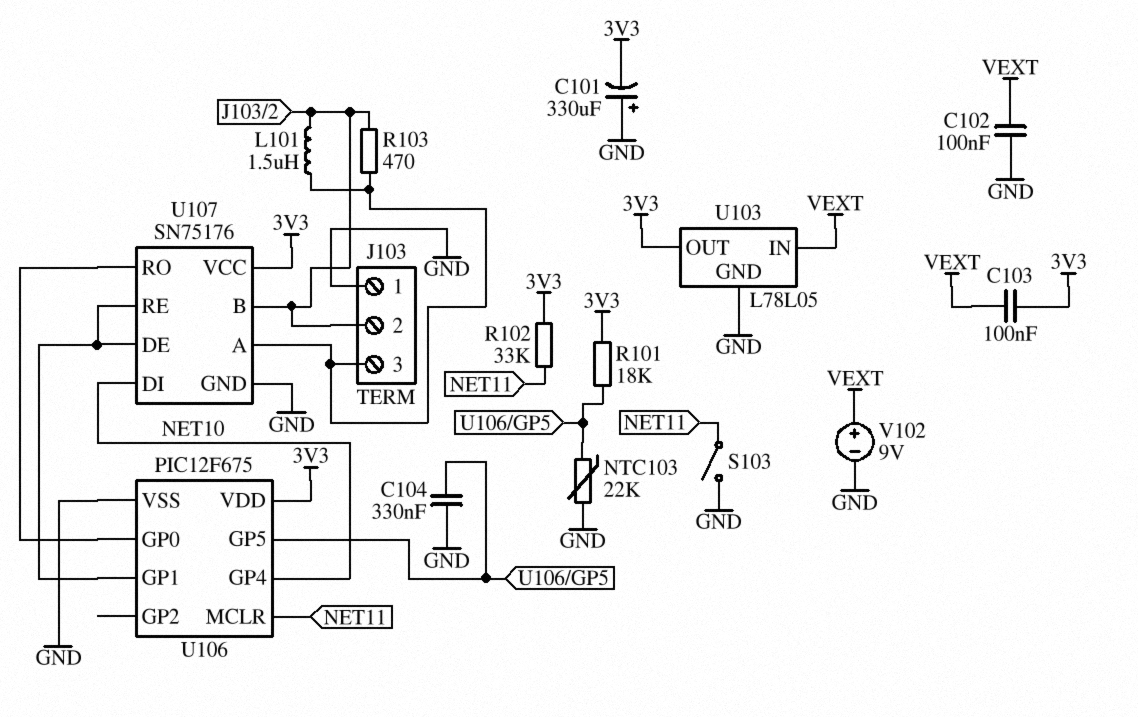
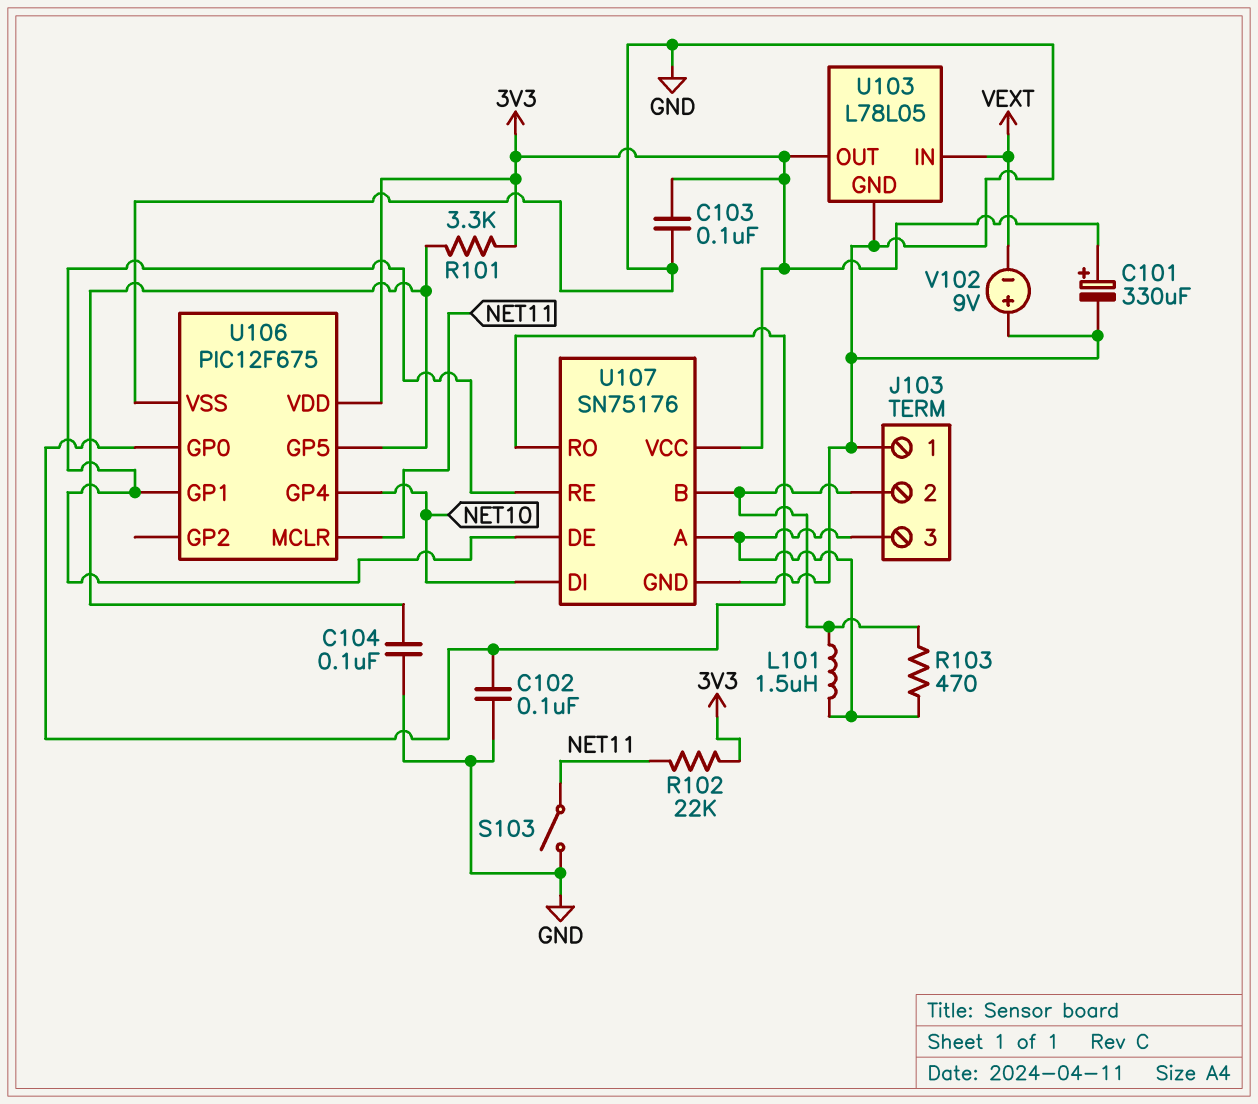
C101: 330uF (plus GND, minus 3V3) -> 330uF (plus 3V3, minus GND)
C102: 100nF (GND, VEXT) -> 100nF (GND, U106/GP0)
C103: 100nF (3V3, VEXT) -> 100nF (3V3, GND)
C104: 330nF (GND, U106/GP5) -> 100nF (GND, U106/GP5)
NTC103: 22k (GND, U106/GP5) -> none
R101: 18k (3V3, U106/GP5) -> 3.3k (3V3, U106/GP5)
R102: 33k (3V3, NET11) -> 22k (3V3, NET11)
V102: 9V (plus VEXT, minus GND) -> 9V (plus GND, minus VEXT)

